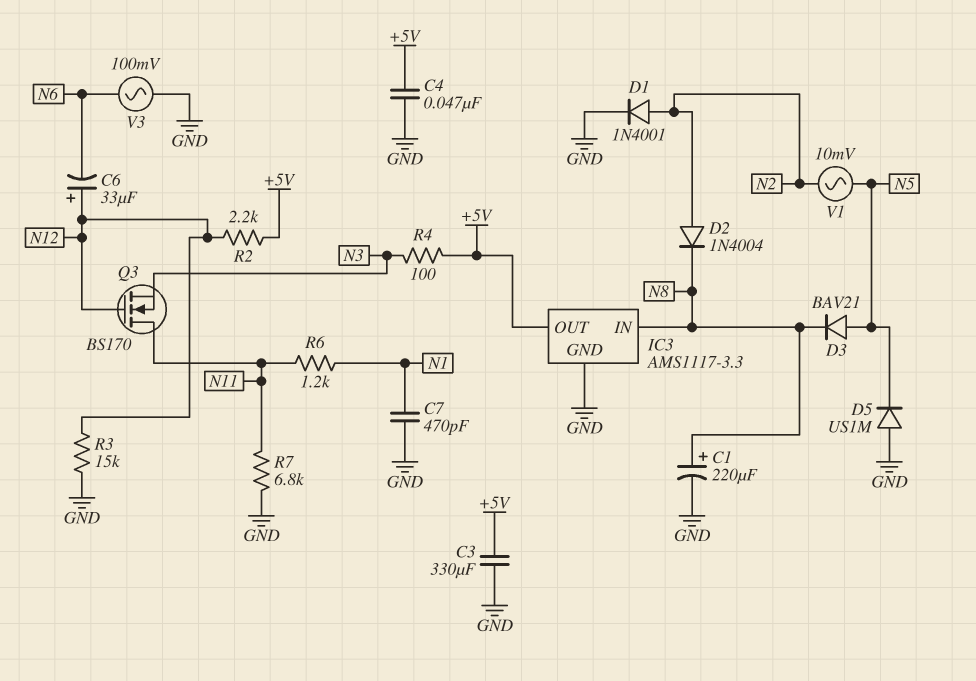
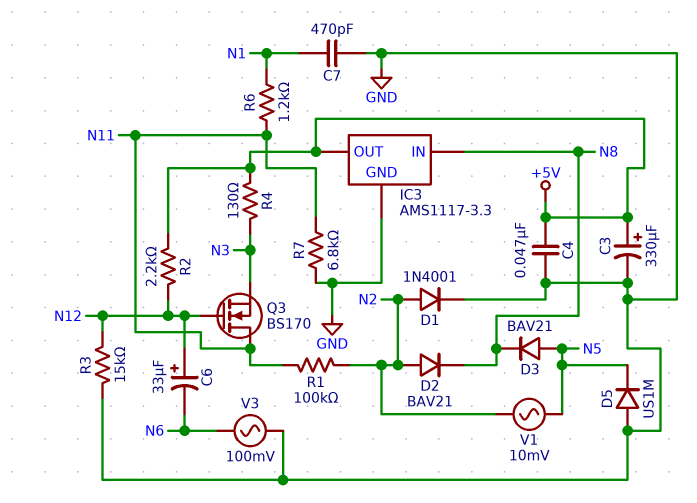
C1: 220uF (plus N8, minus GND) -> none
C3: 330uF (+5V, GND) -> 330uF (plus +5V, minus GND)
D2: diode 1N4004 (A N2, K N8) -> diode BAV21 (A N2, K N8)
R1: none -> 100k (N2, N11)
R4: 100 (+5V, N3) -> 130 (+5V, N3)

